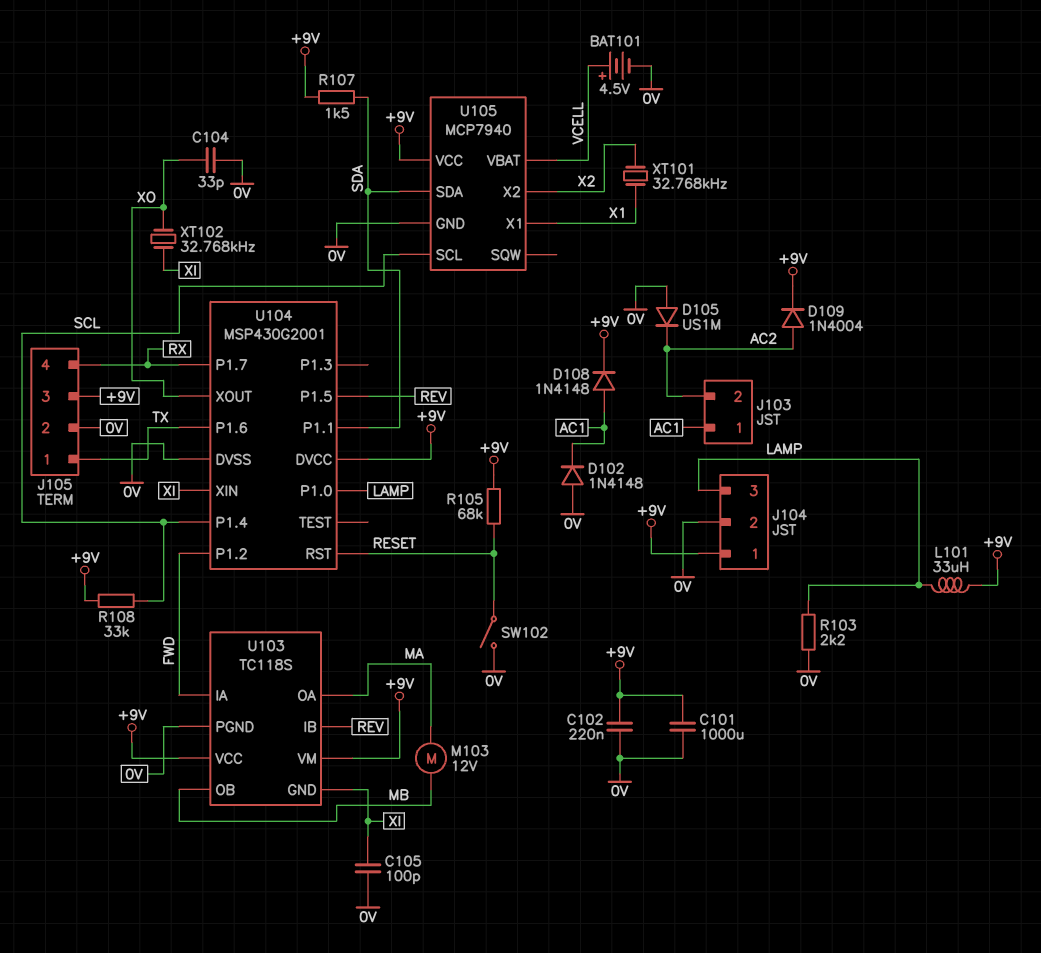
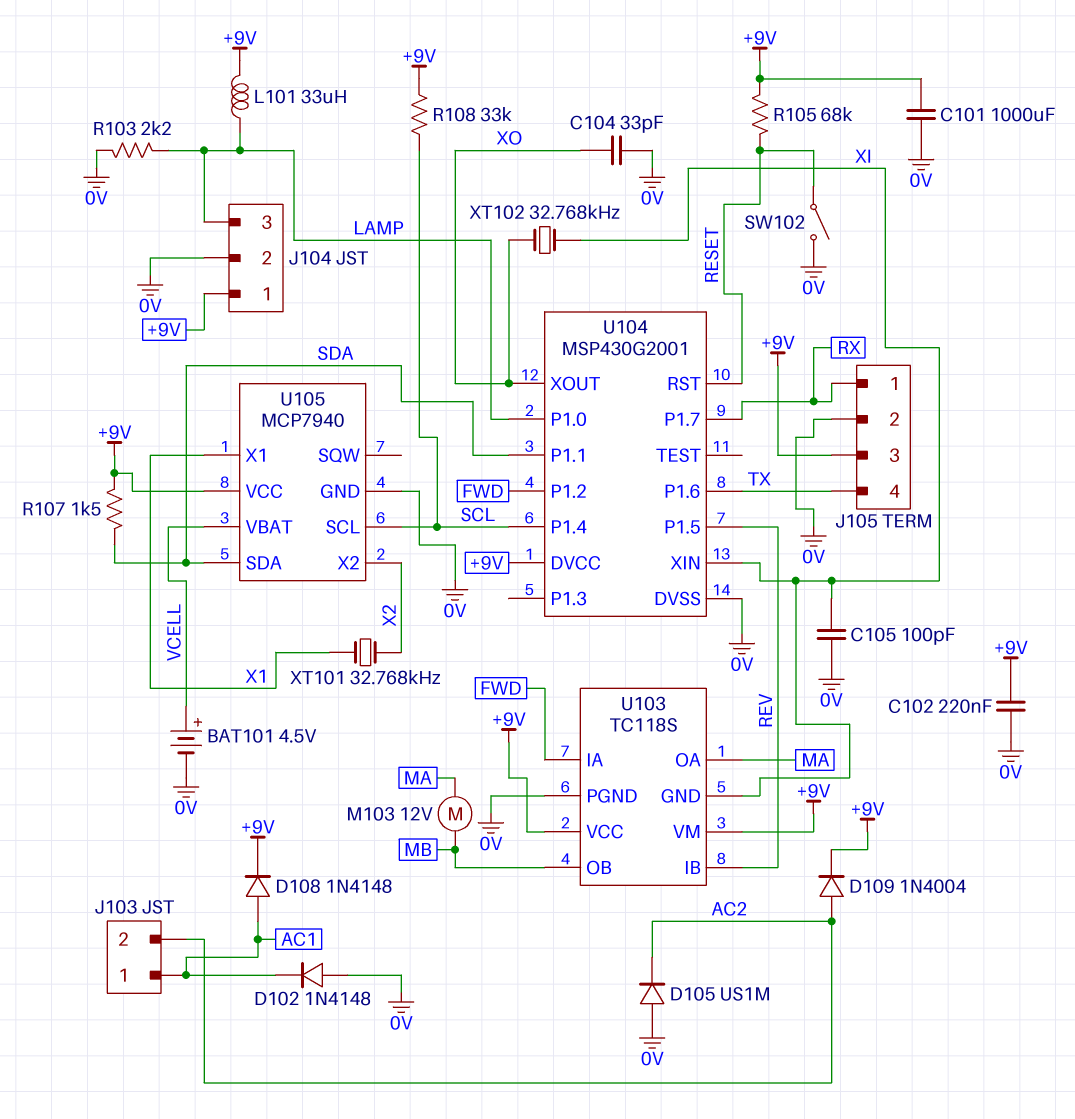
J105 pin 1: TX -> RX
J105 pin 4: RX -> TX

